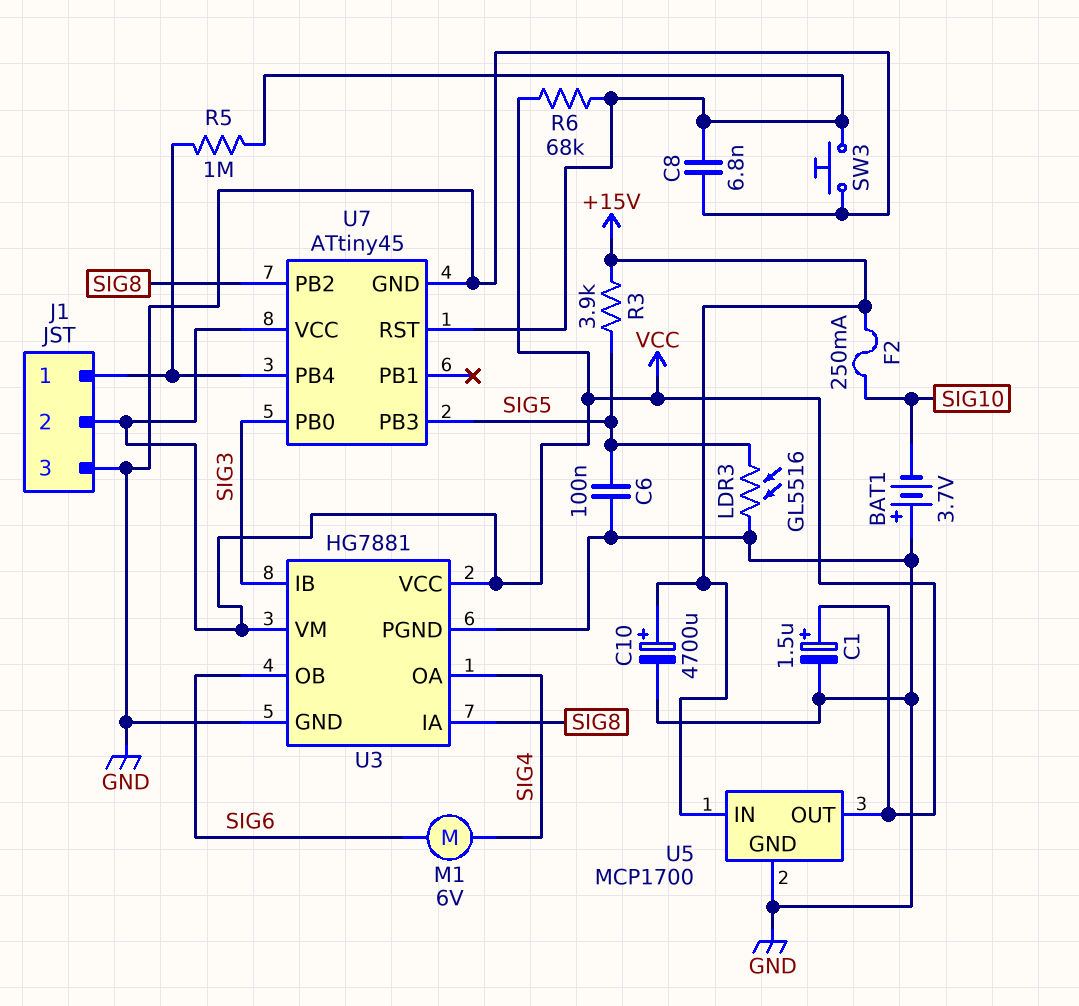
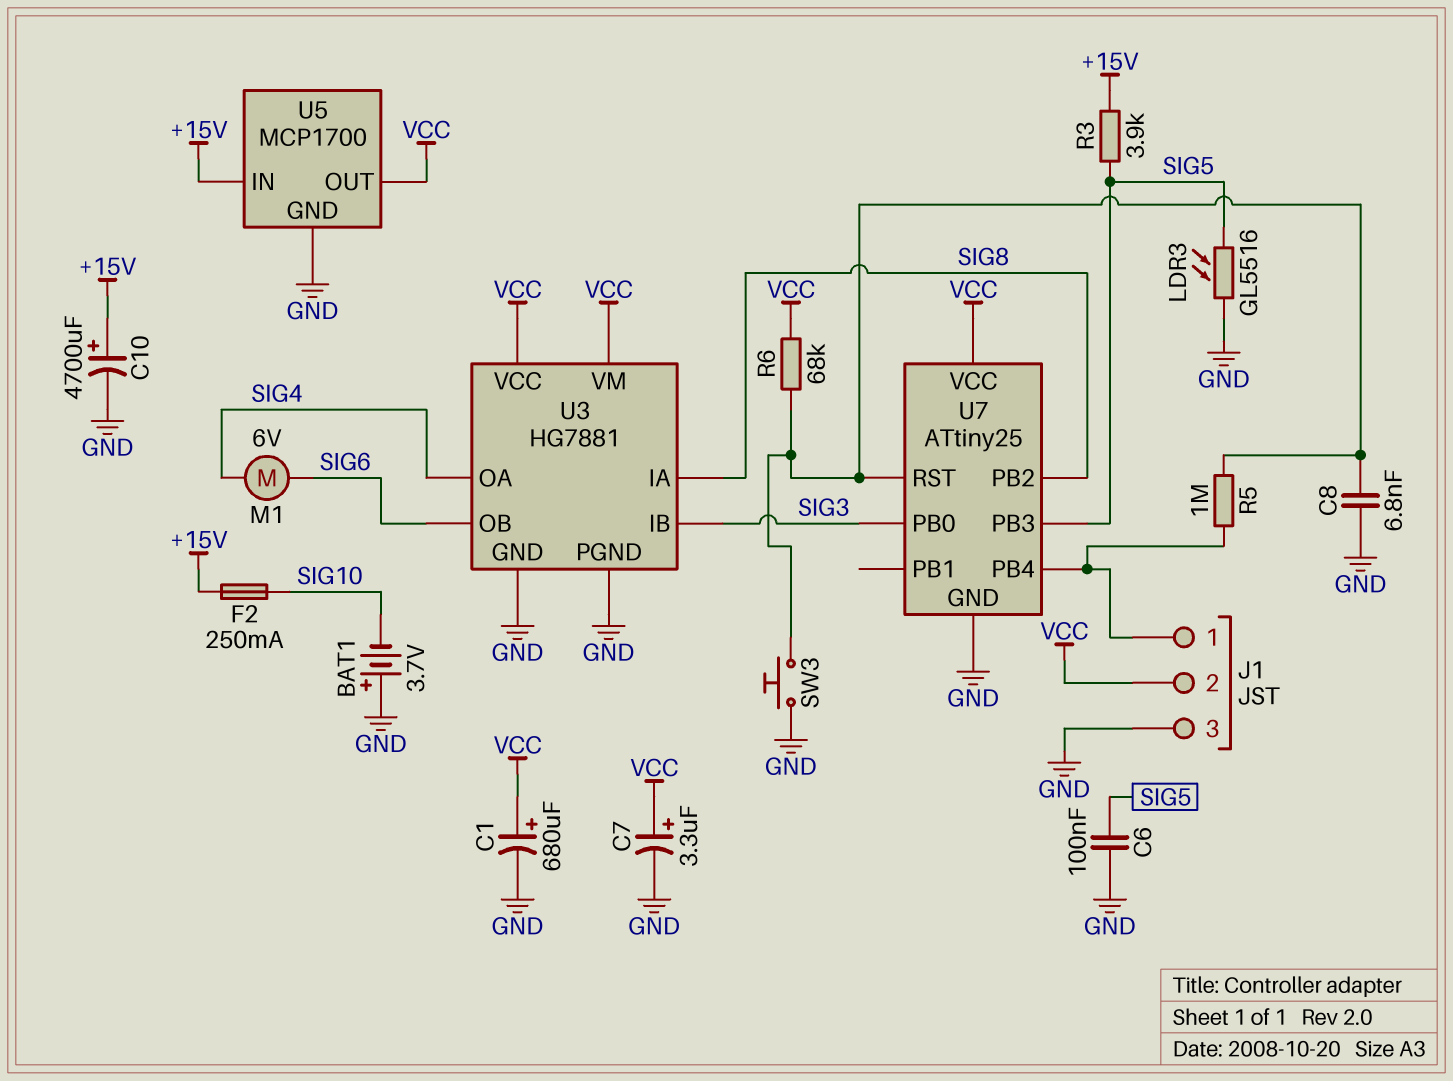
C1: 1.5uF (plus VCC, minus GND) -> 680uF (plus VCC, minus GND)
C7: none -> 3.3uF (plus VCC, minus GND)
U7: ATtiny45 -> ATtiny25

